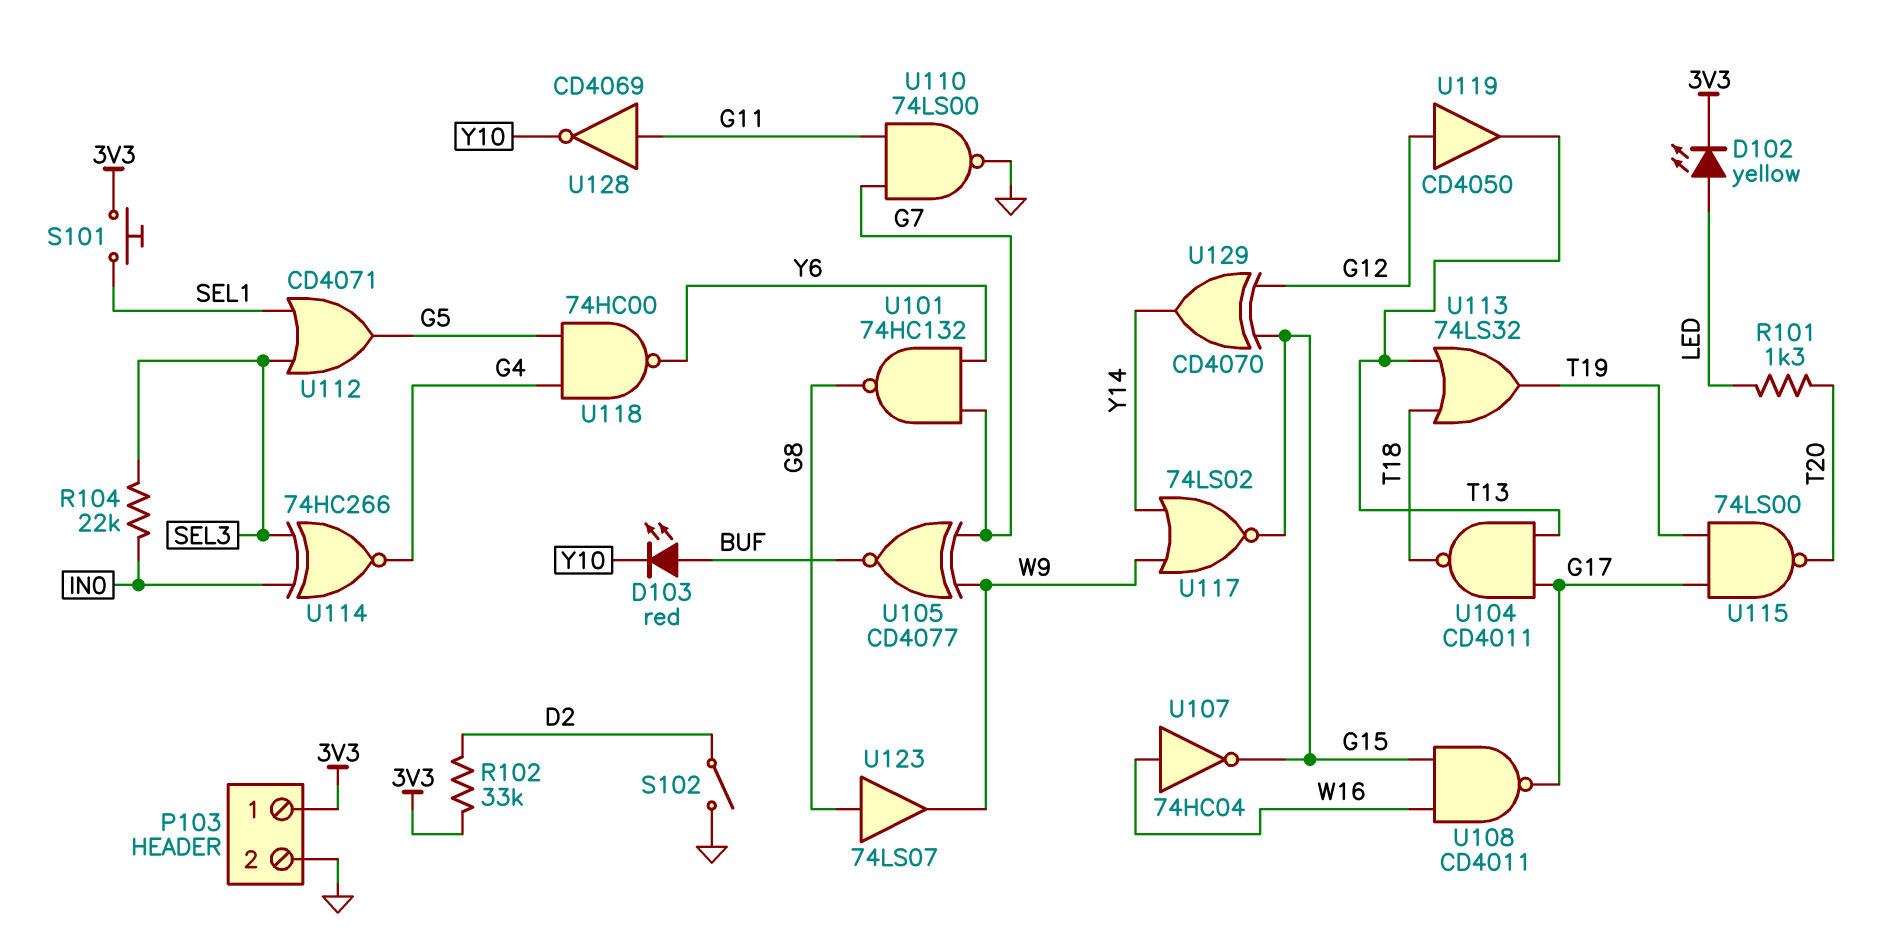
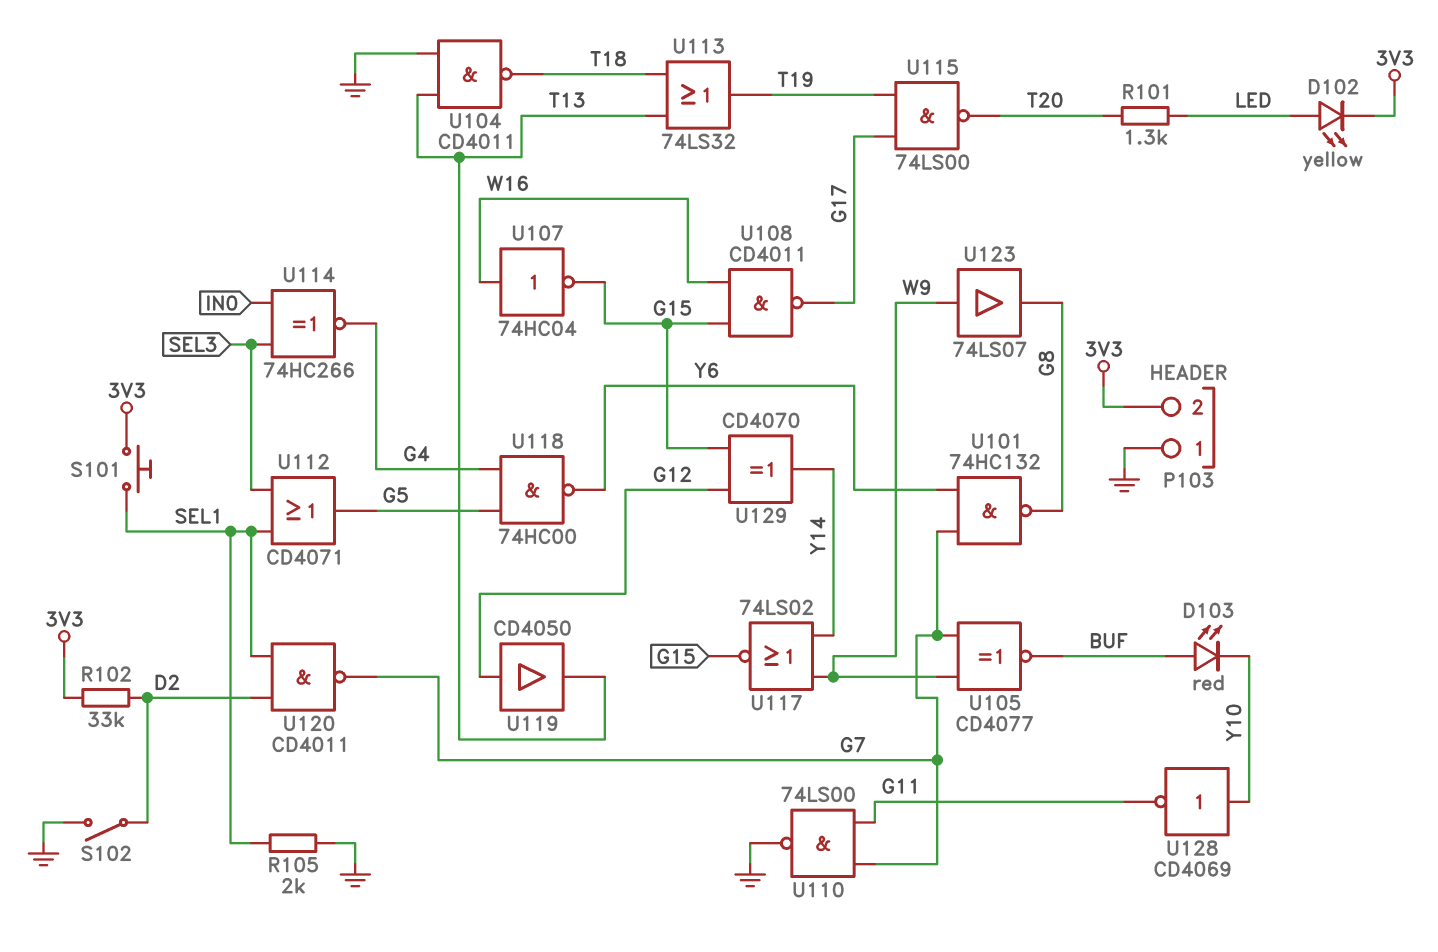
P103 pin 1: 3V3 -> GND
P103 pin 2: GND -> 3V3
R104: 22k (IN0, SEL3) -> none
R105: none -> 2k (GND, SEL1)
U104: NAND CD4011 (in G17, in T13, out T18) -> NAND CD4011 (in GND, in T13, out T18)
U120: none -> NAND CD4011 (in D2, in SEL1, out G7)
U123: buffer 74LS07 (in G8, out W9) -> buffer 74LS07 (in W9, out G8)
U128: NOT CD4069 (in G11, out Y10) -> NOT CD4069 (in Y10, out G11)

